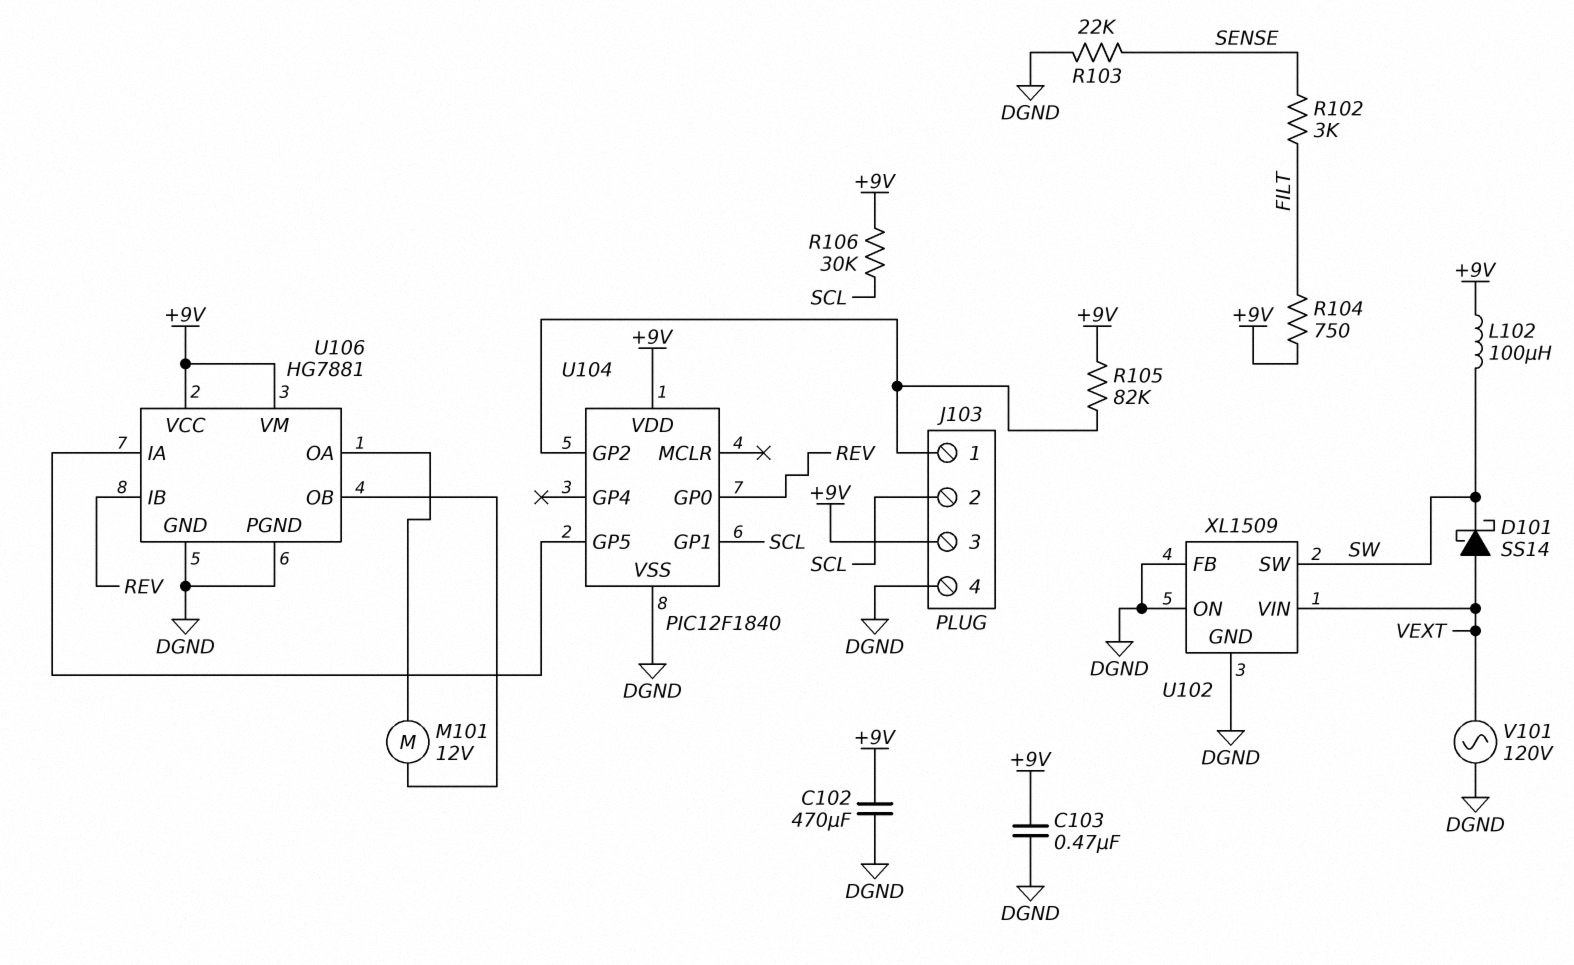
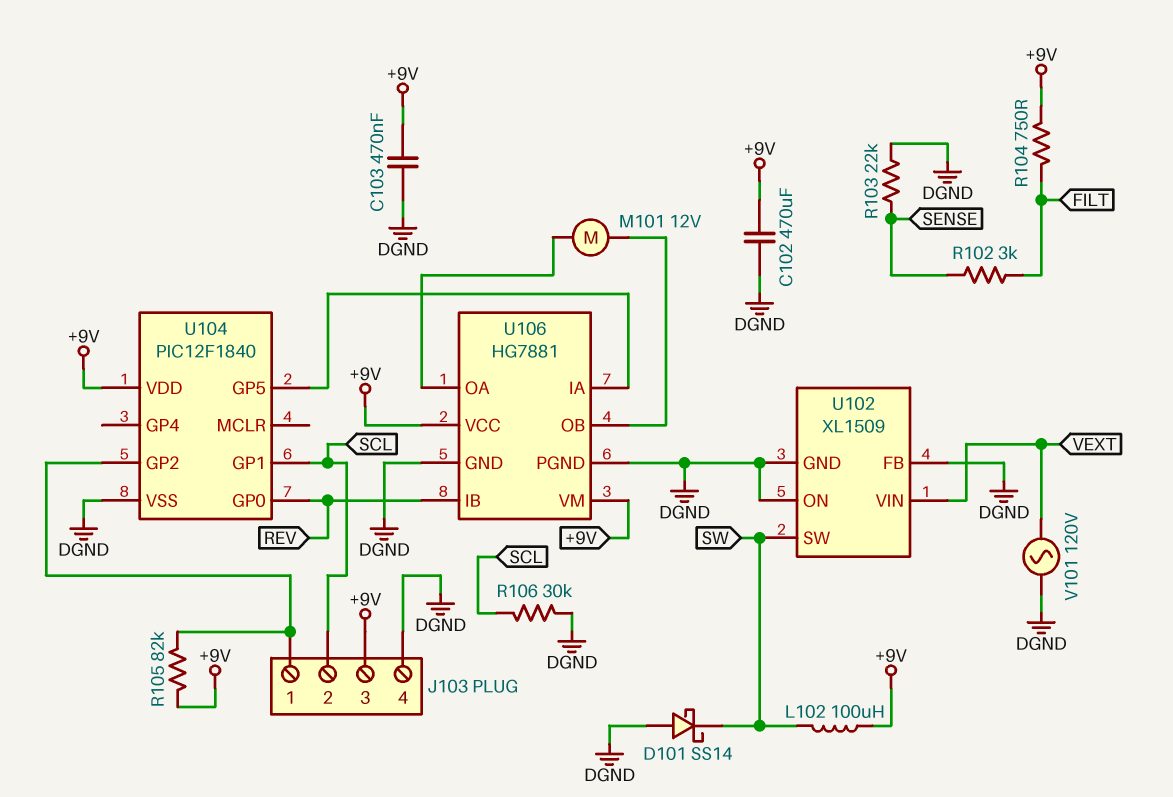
D101: schottky SS14 (A VEXT, K SW) -> schottky SS14 (A DGND, K SW)
R106: 30k (+9V, SCL) -> 30k (DGND, SCL)

